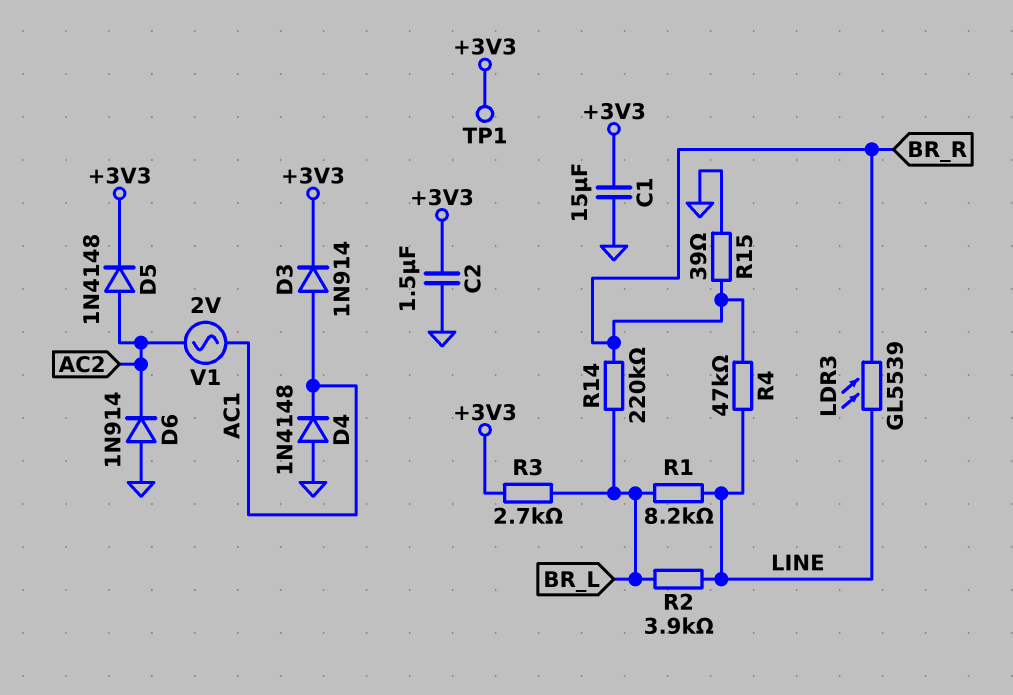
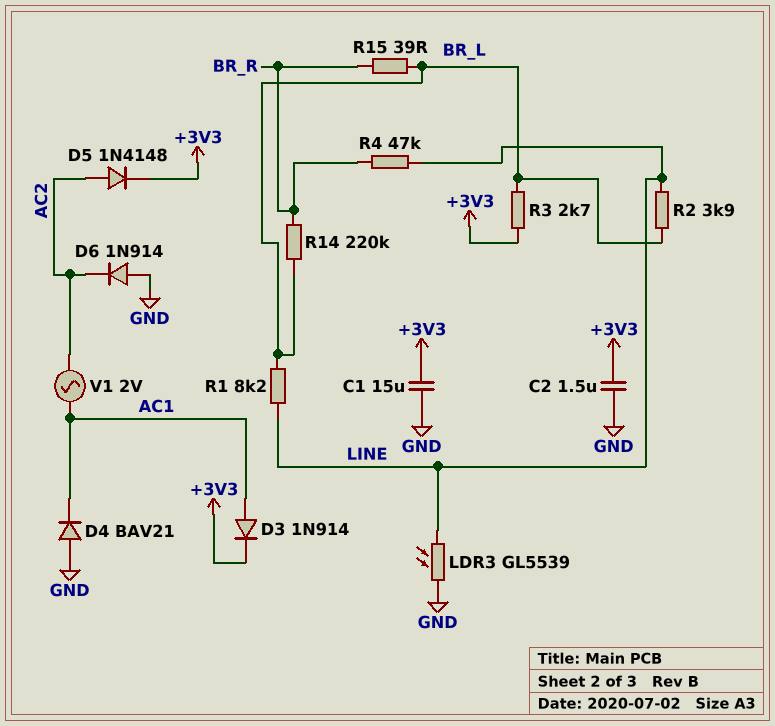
D4: diode 1N4148 (A GND, K AC1) -> diode BAV21 (A GND, K AC1)
LDR3: GL5539 (BR_R, LINE) -> GL5539 (GND, LINE)
R15: 39 (BR_R, GND) -> 39 (BR_L, BR_R)
TP1: test point (+3V3) -> none

